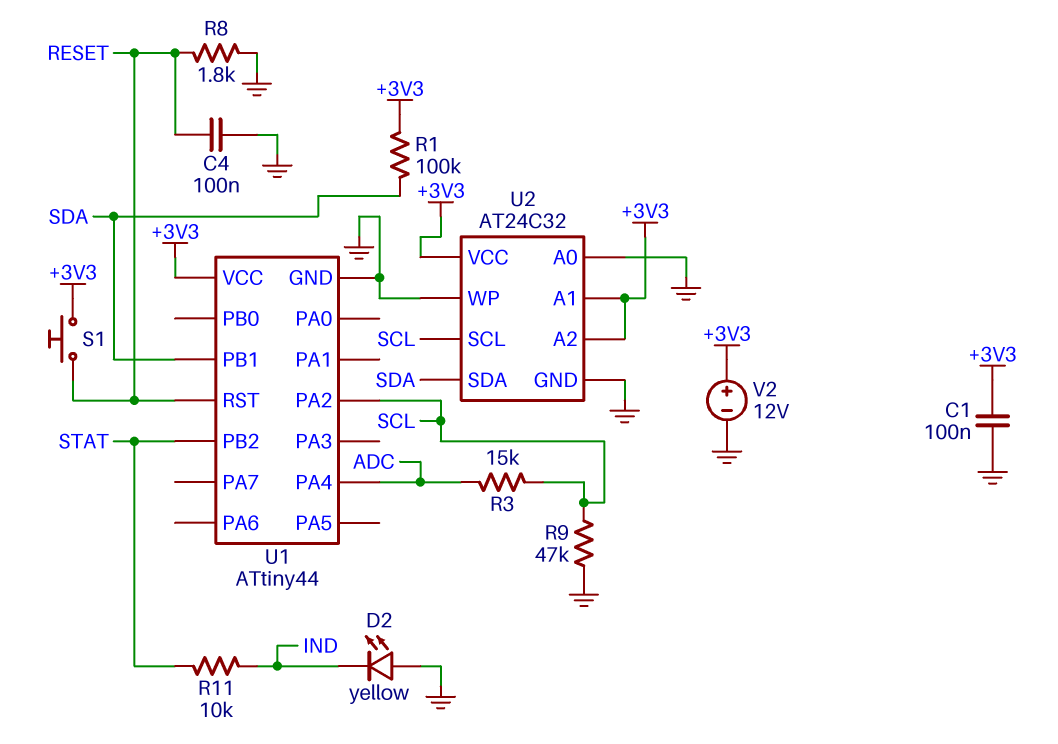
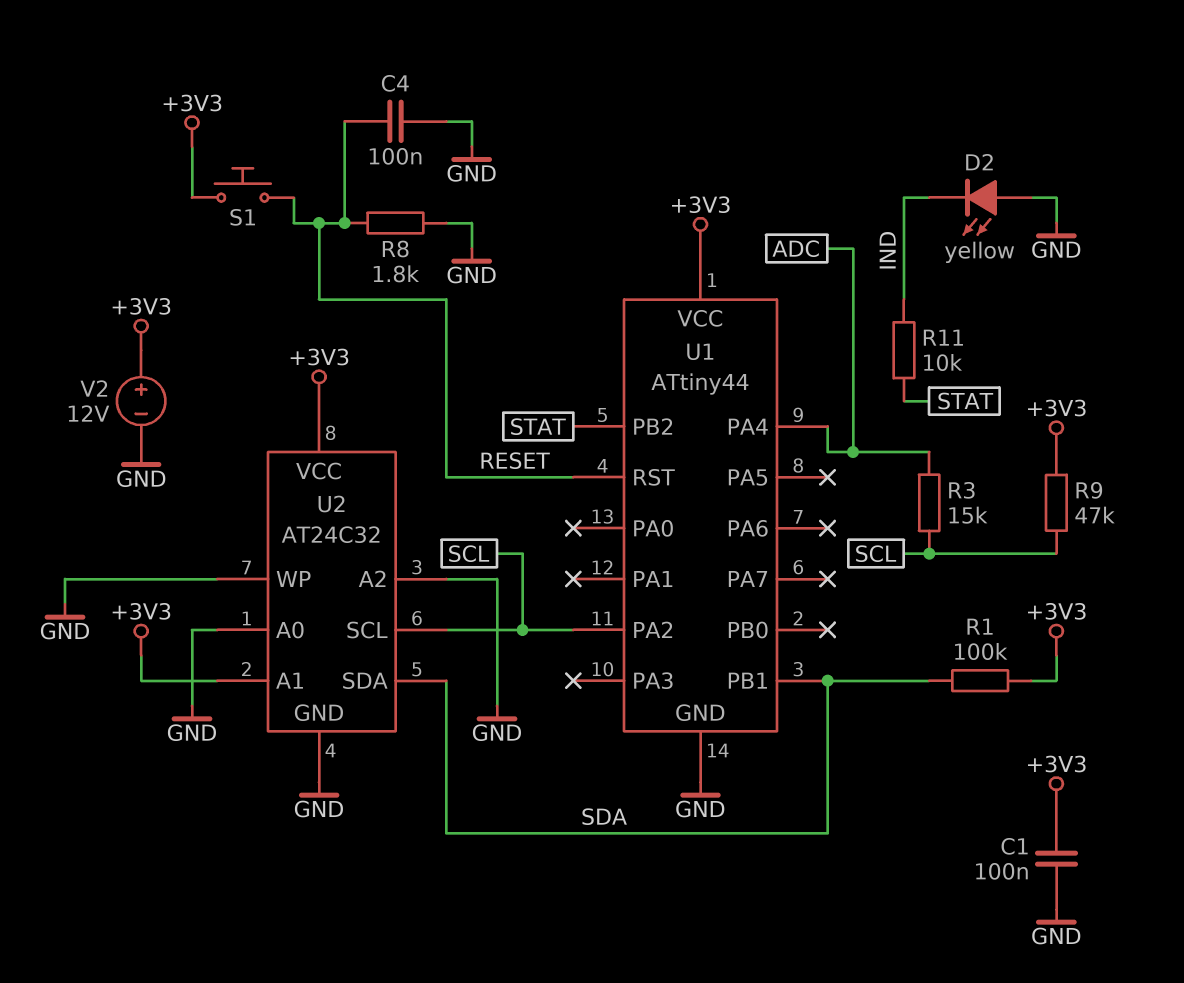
R9: 47k (GND, SCL) -> 47k (+3V3, SCL)
U2 pin A2: +3V3 -> GND

